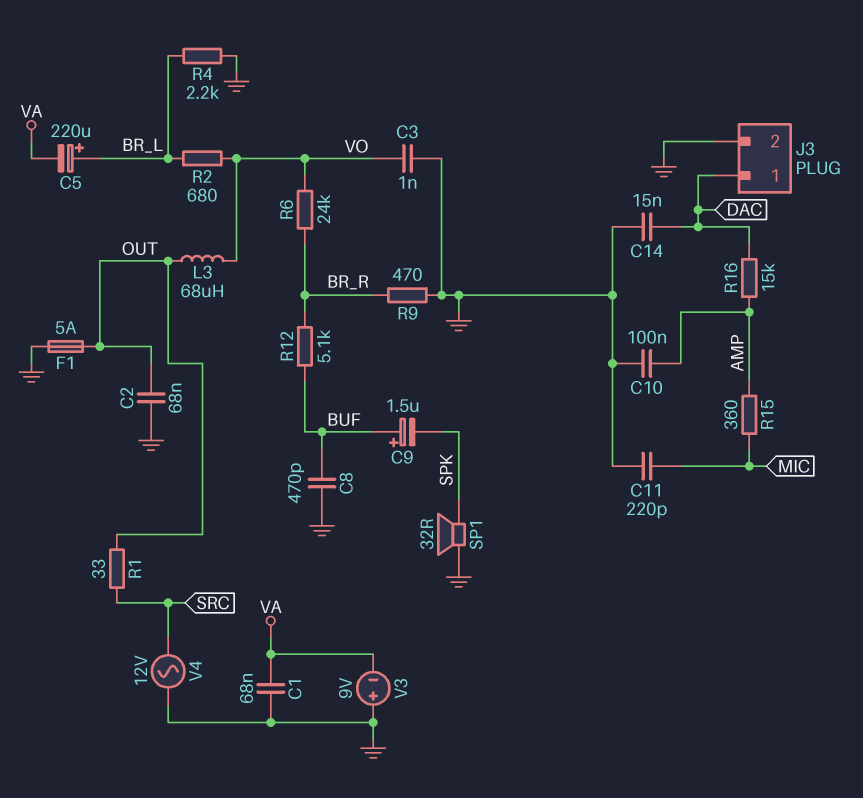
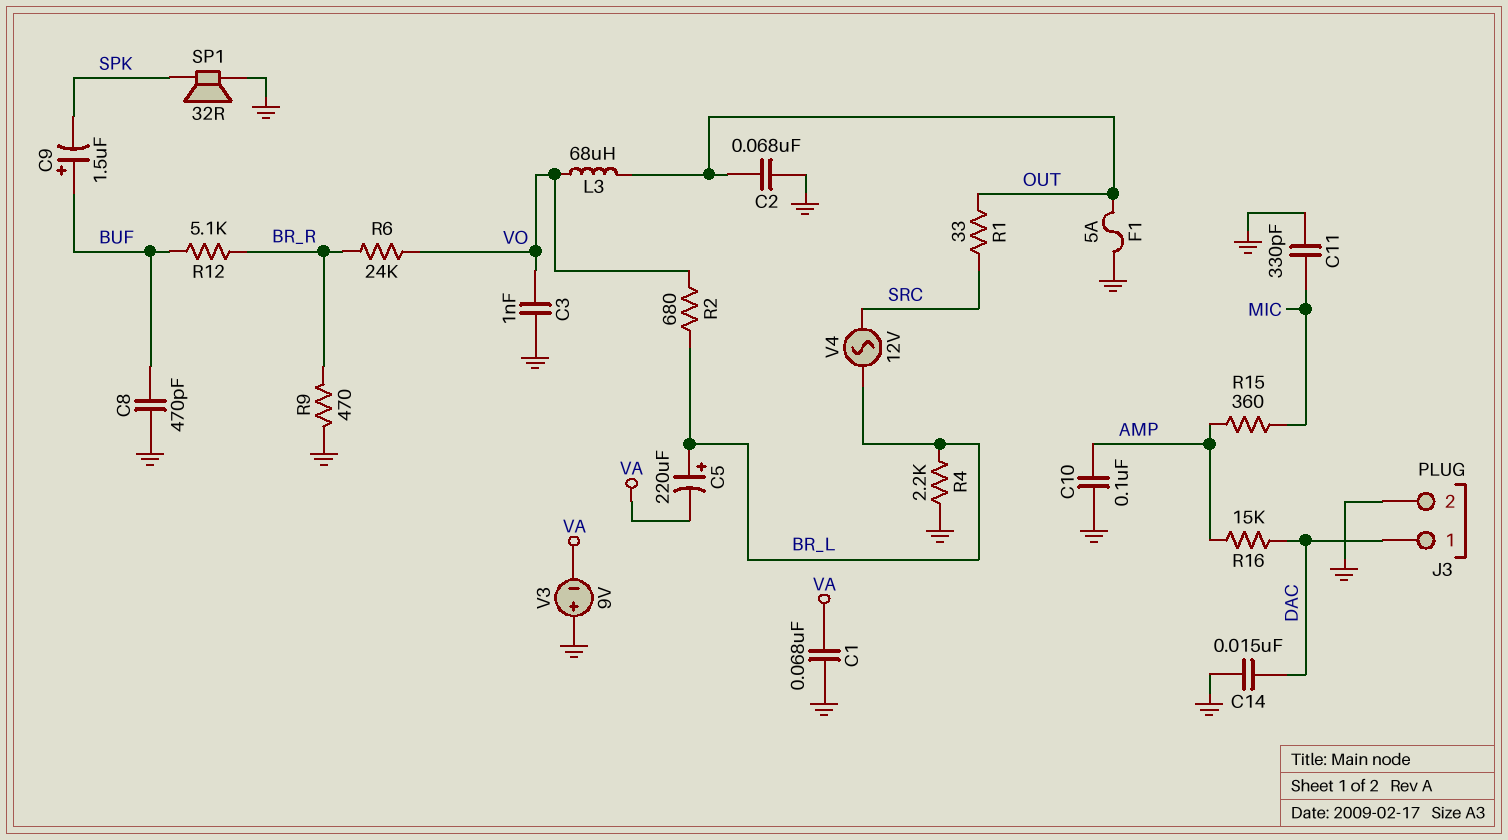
C11: 220pF (GND, MIC) -> 330pF (GND, MIC)
V4: AC 12V (GND, SRC) -> AC 12V (BR_L, SRC)

